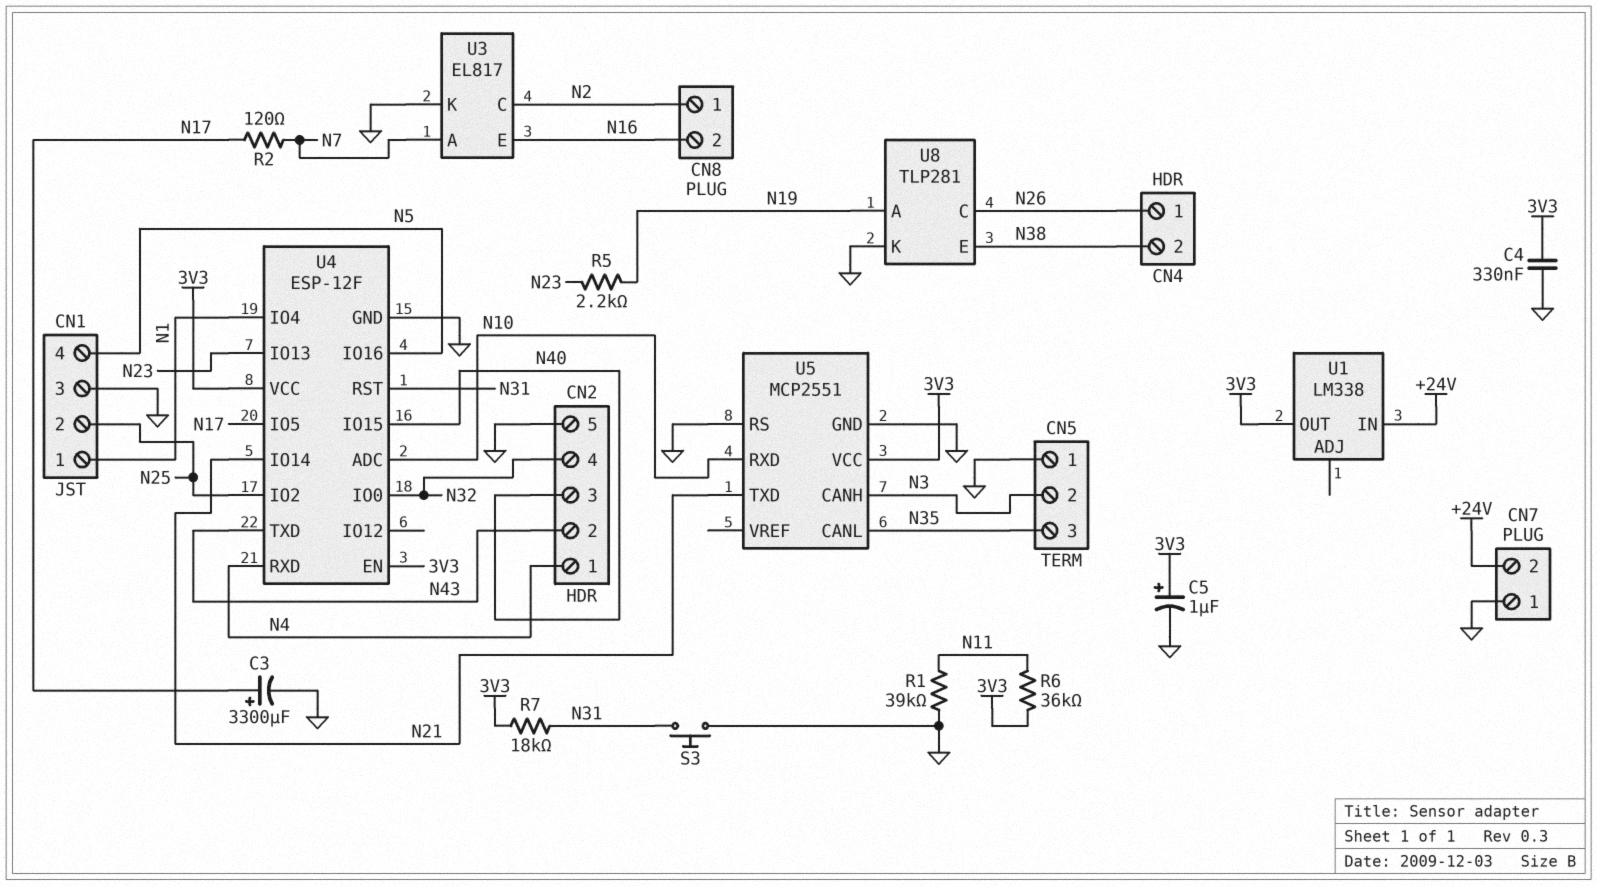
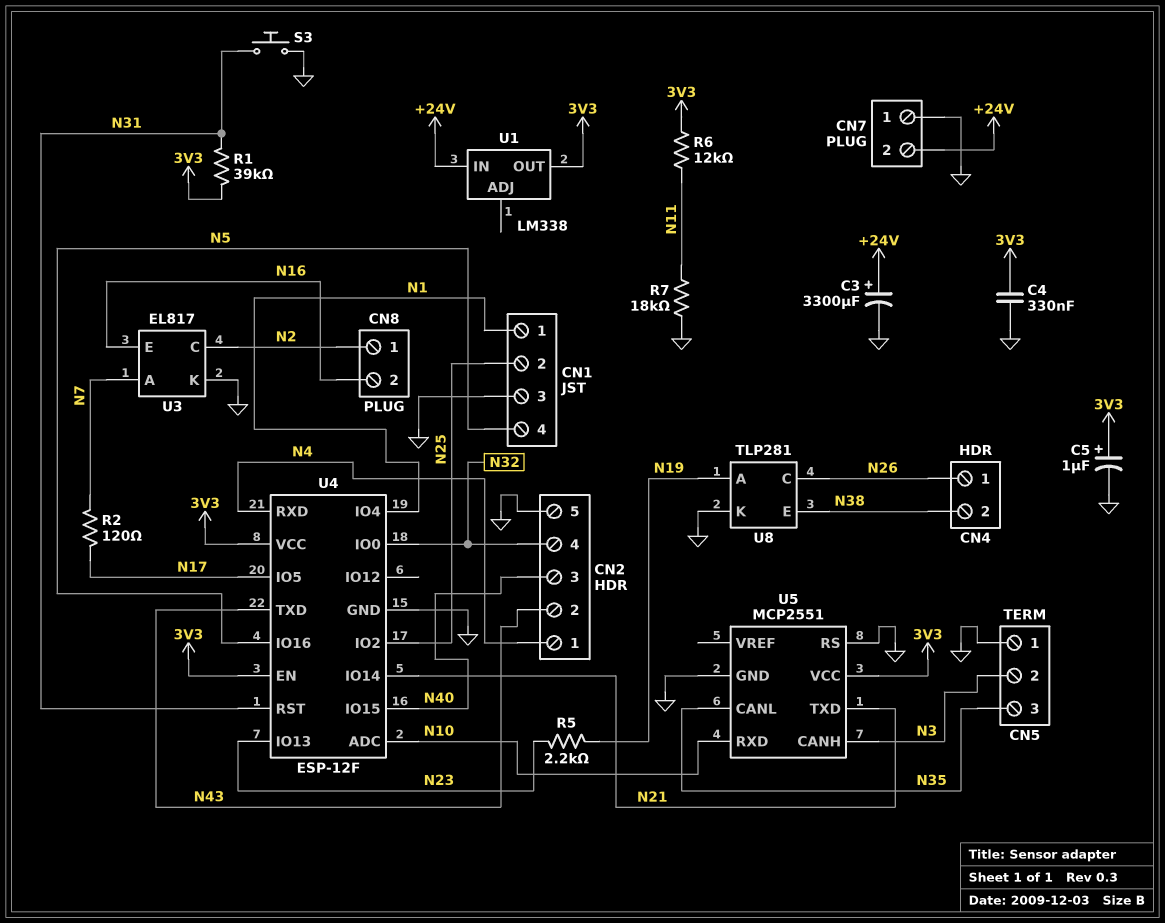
C3: 3300uF (plus N17, minus GND) -> 3300uF (plus +24V, minus GND)
R1: 39k (GND, N11) -> 39k (3V3, N31)
R6: 36k (3V3, N11) -> 12k (3V3, N11)
R7: 18k (3V3, N31) -> 18k (GND, N11)

